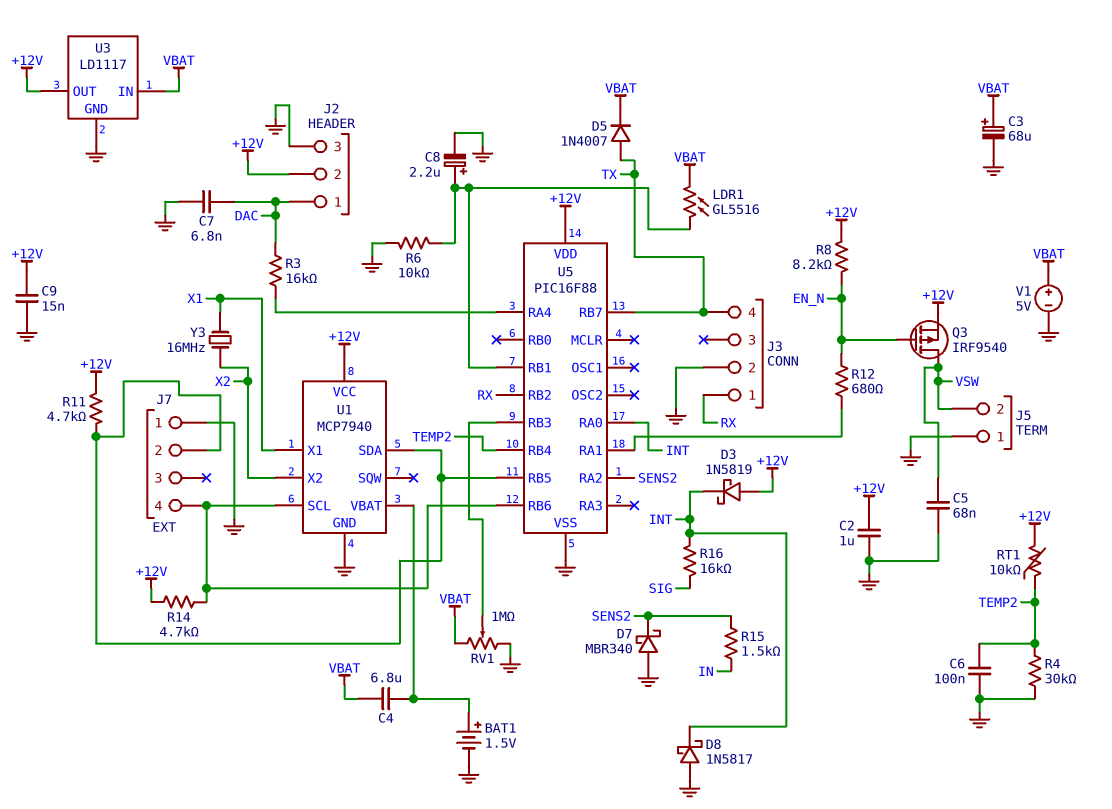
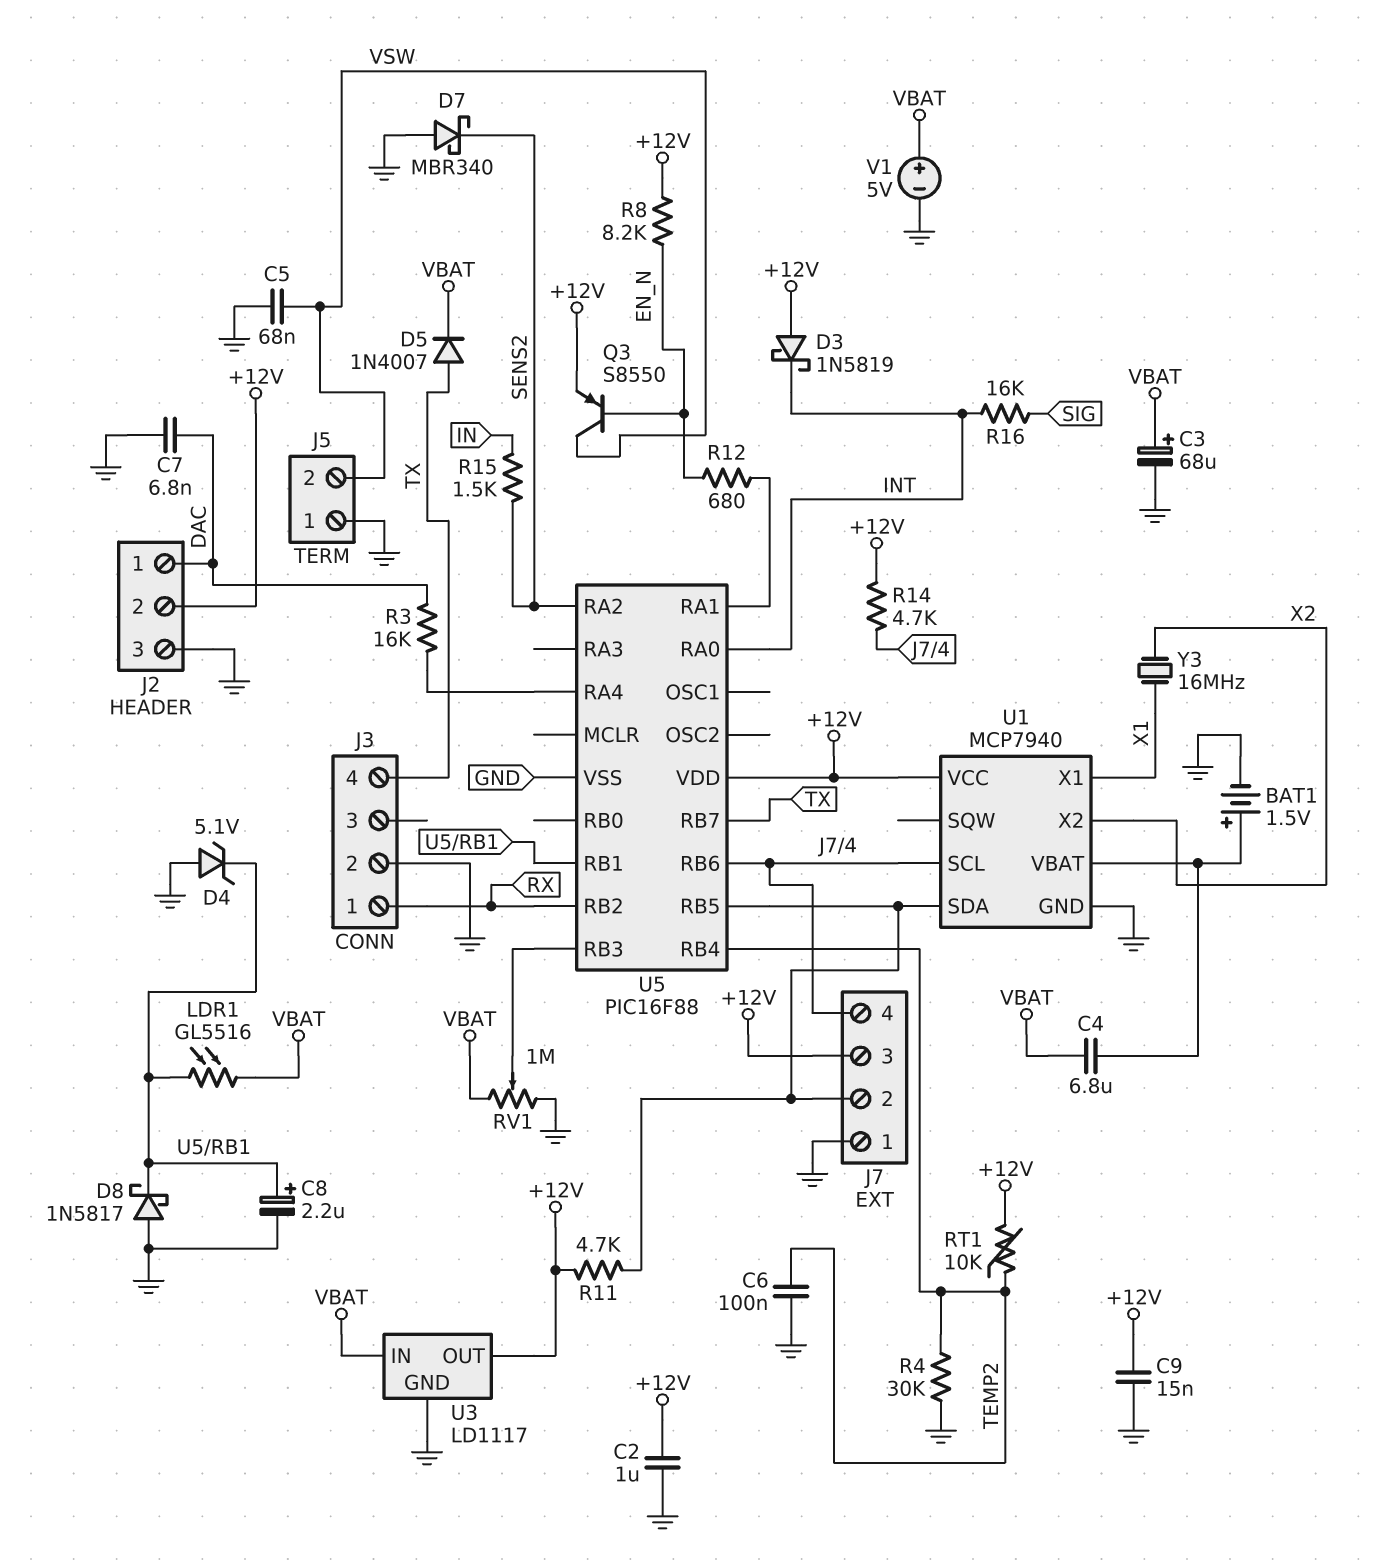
D4: none -> zener 5.1V (A GND, K U5/RB1)
D8: schottky 1N5817 (A GND, K INT) -> schottky 1N5817 (A GND, K U5/RB1)
J7 pin 3: none -> +12V
Q3: PMOS IRF9540 (G EN_N, D VSW, S +12V) -> PNP S8550 (B EN_N, C VSW, E +12V)
R6: 10k (GND, U5/RB1) -> none

